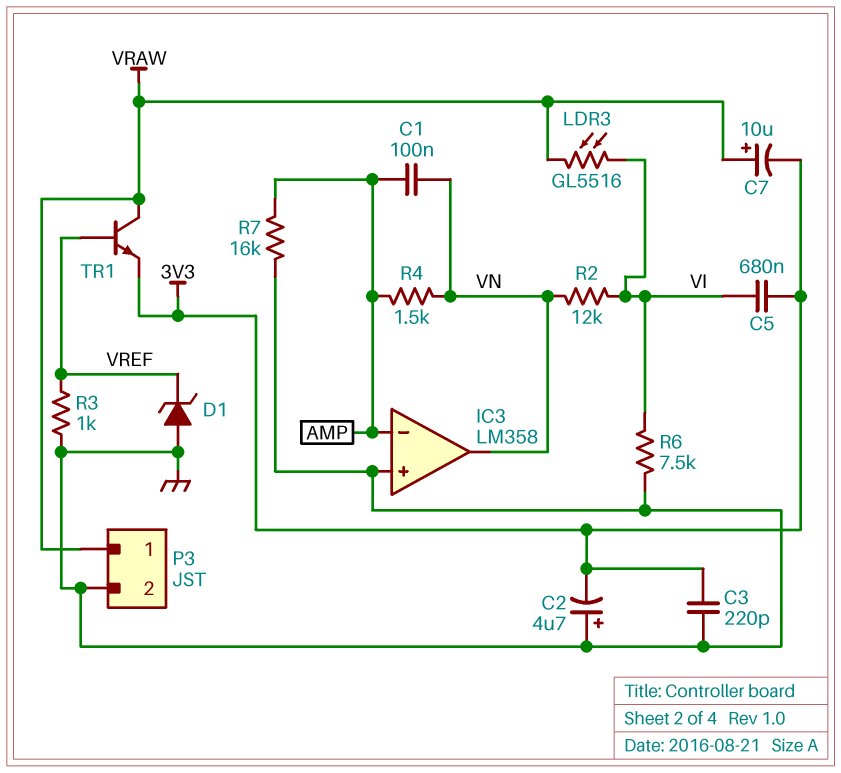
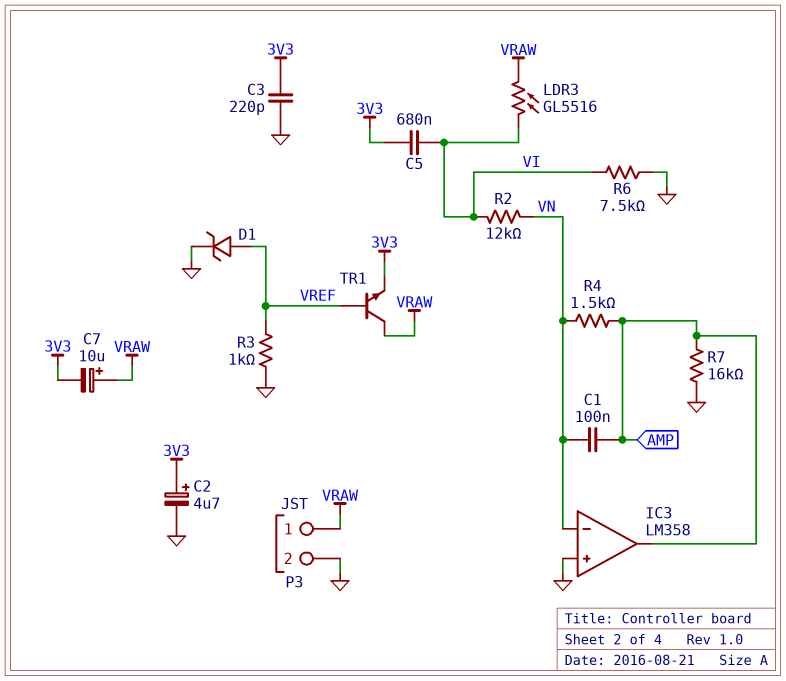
C2: 4.7uF (plus GND, minus 3V3) -> 4.7uF (plus 3V3, minus GND)
D1: zener (A GND, K VREF) -> zener (A VREF, K GND)
IC3 pin in-: AMP -> VN
IC3 pin out: VN -> AMP

